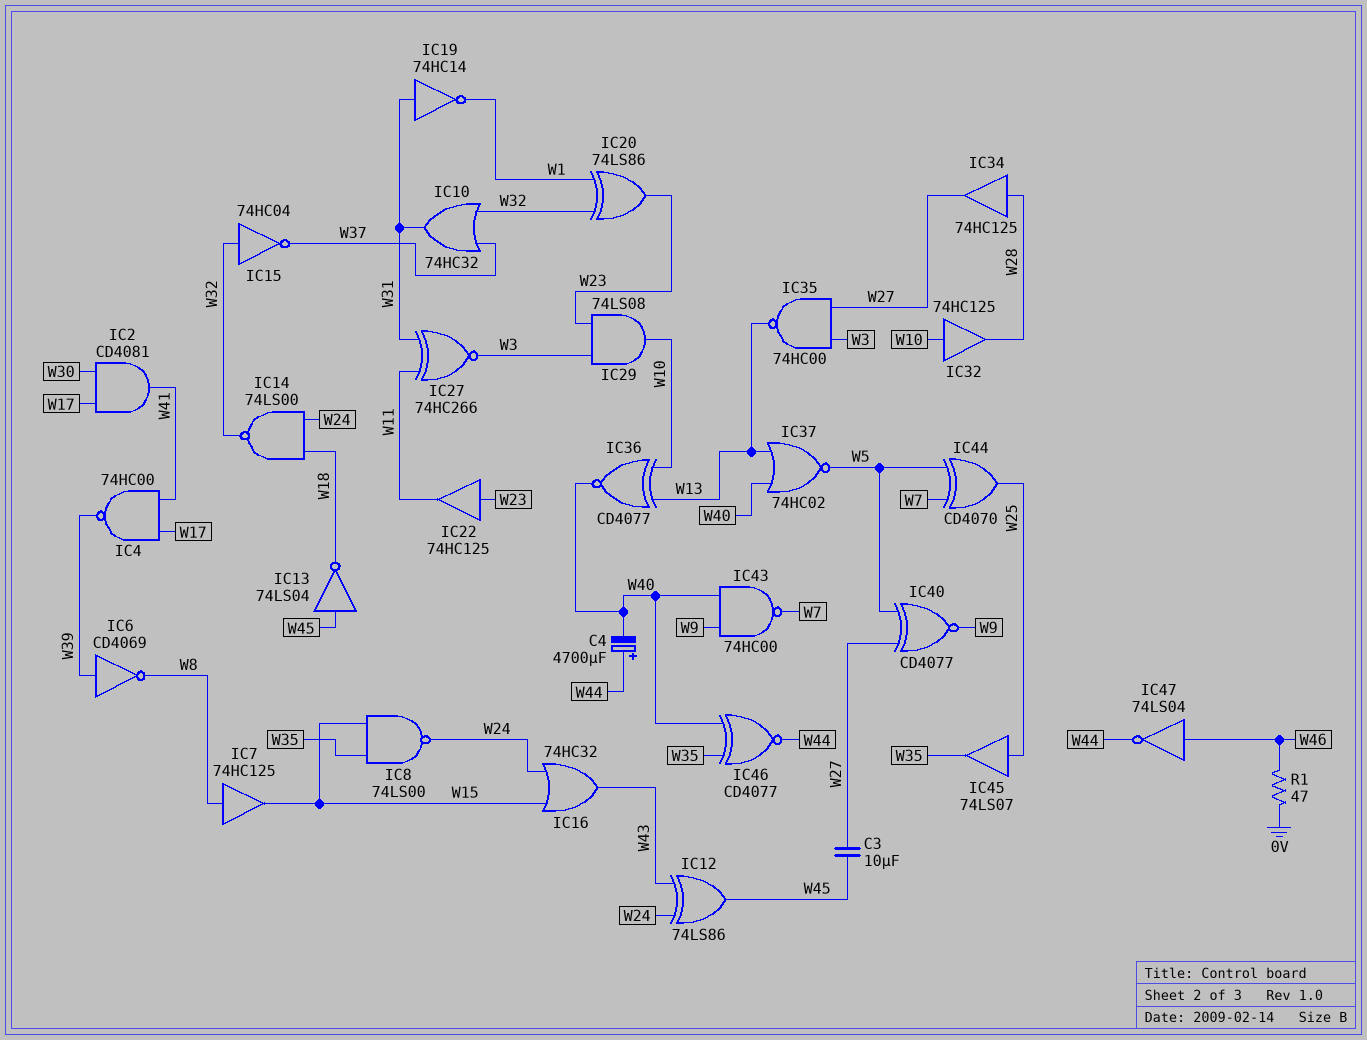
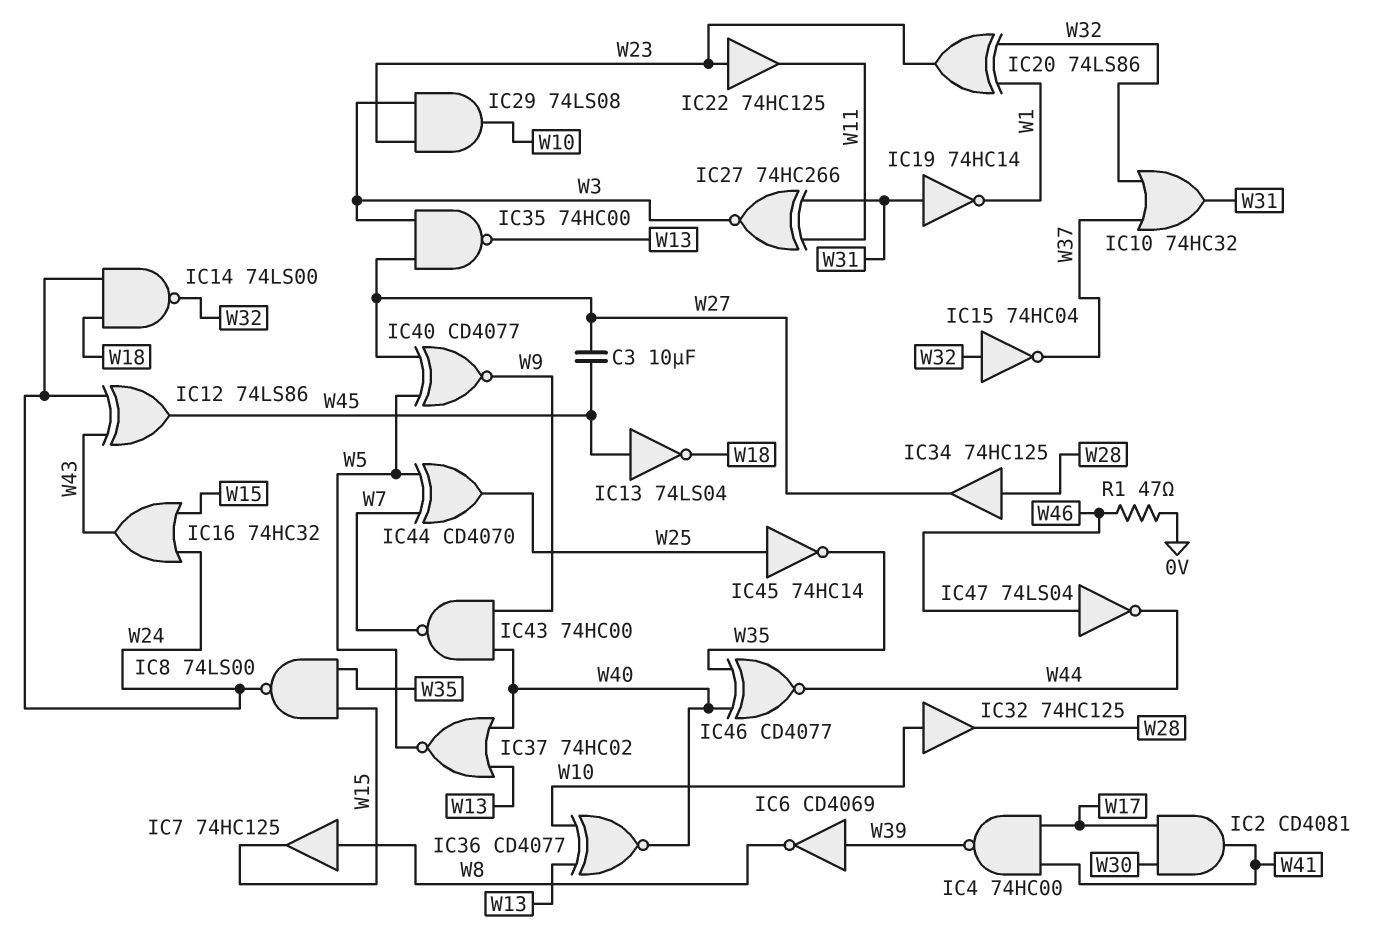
C4: 4700uF (plus W44, minus W40) -> none
IC45: buffer 74LS07 (in W25, out W35) -> NOT 74HC14 (in W25, out W35)

